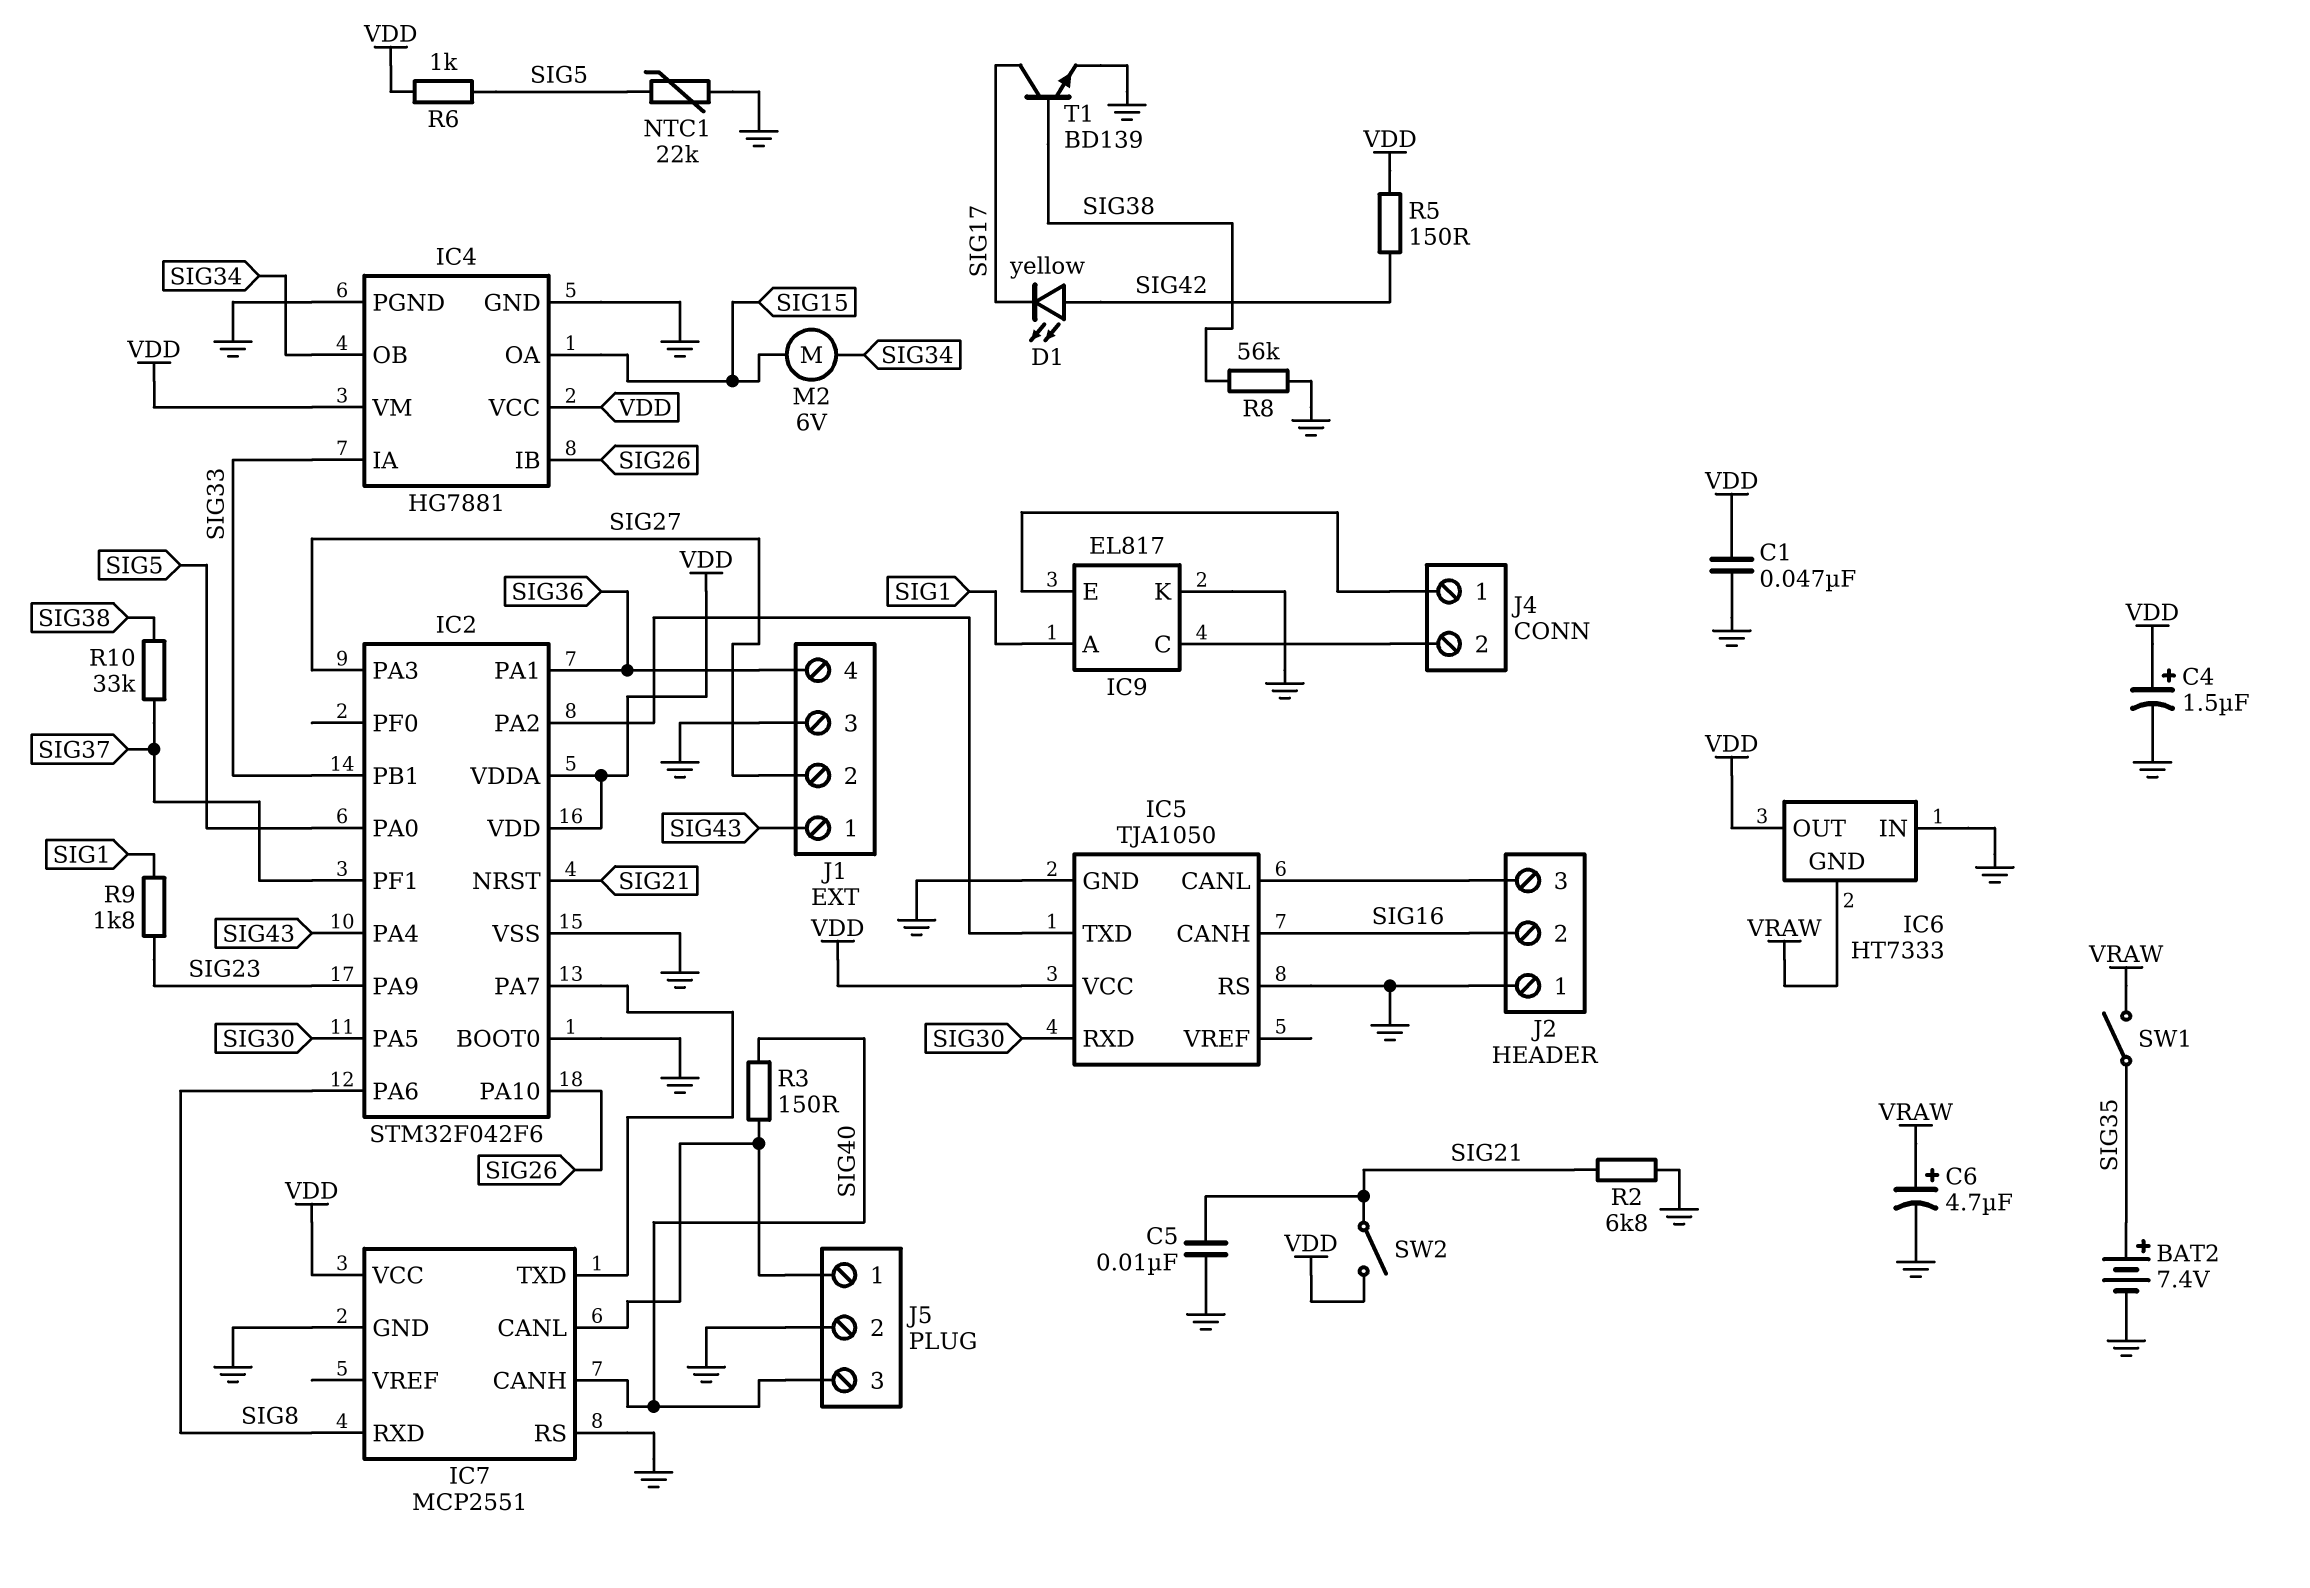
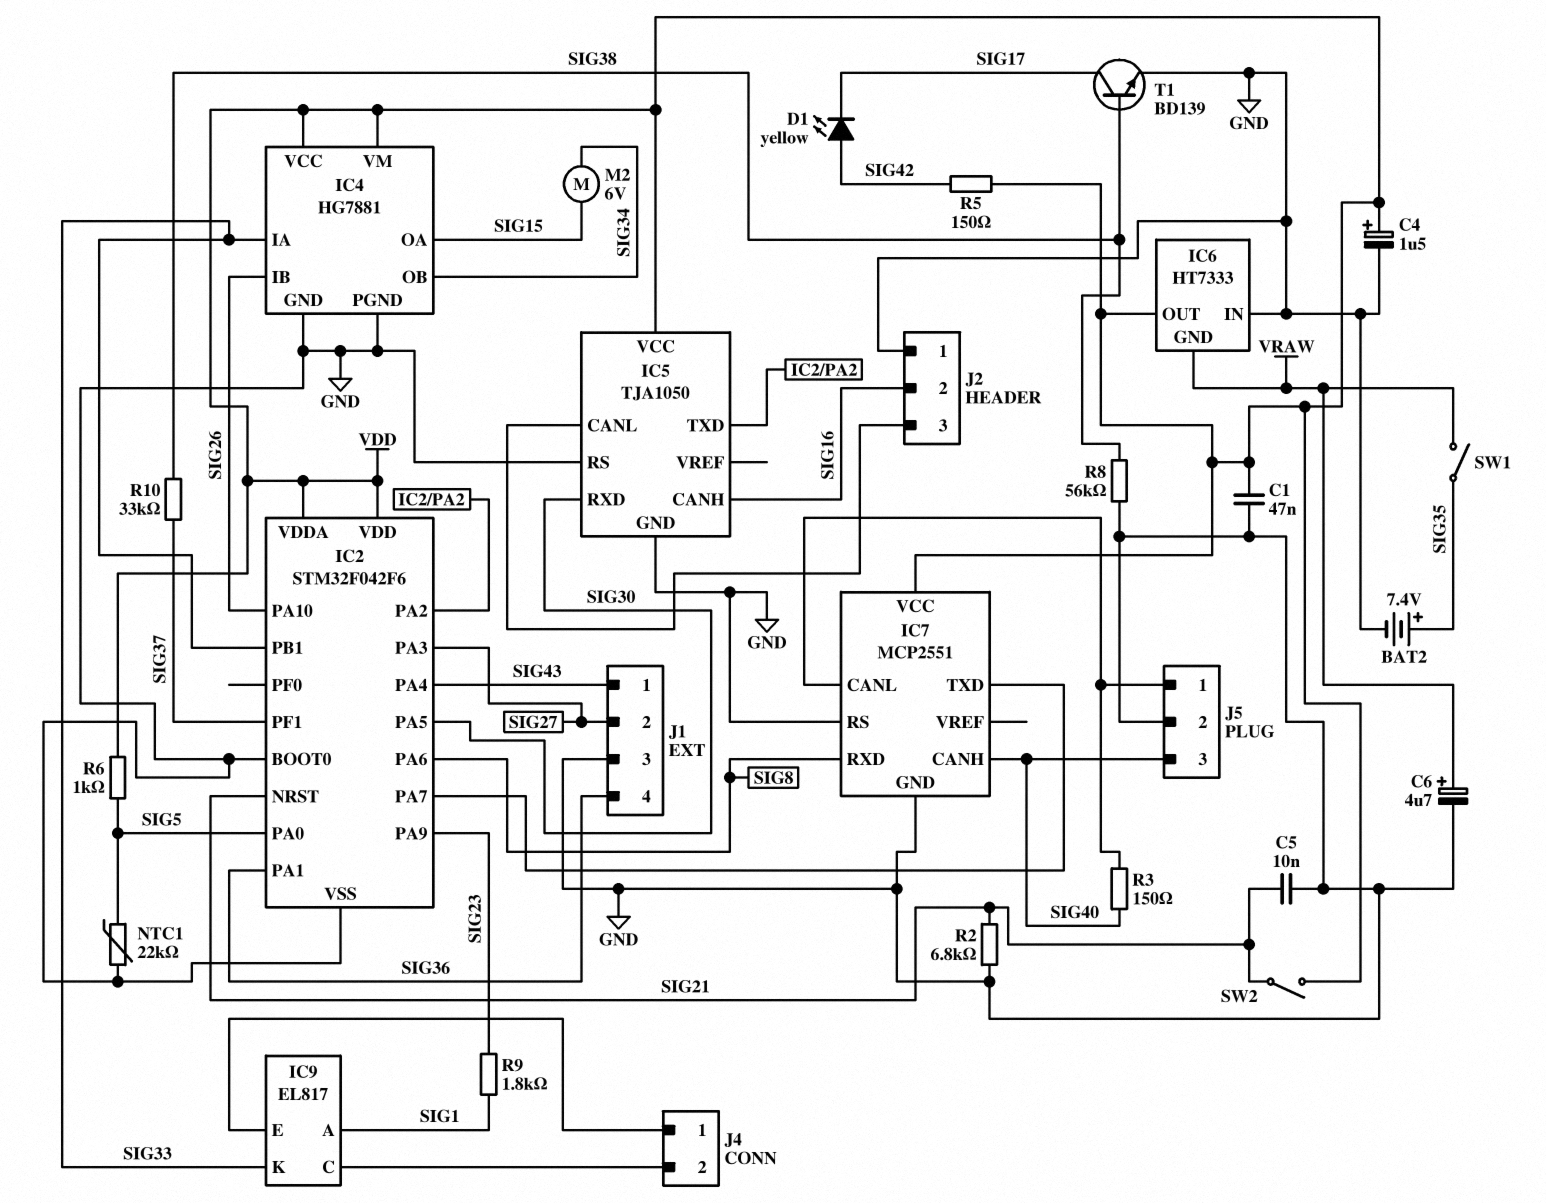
IC9 pin K: GND -> SIG33

